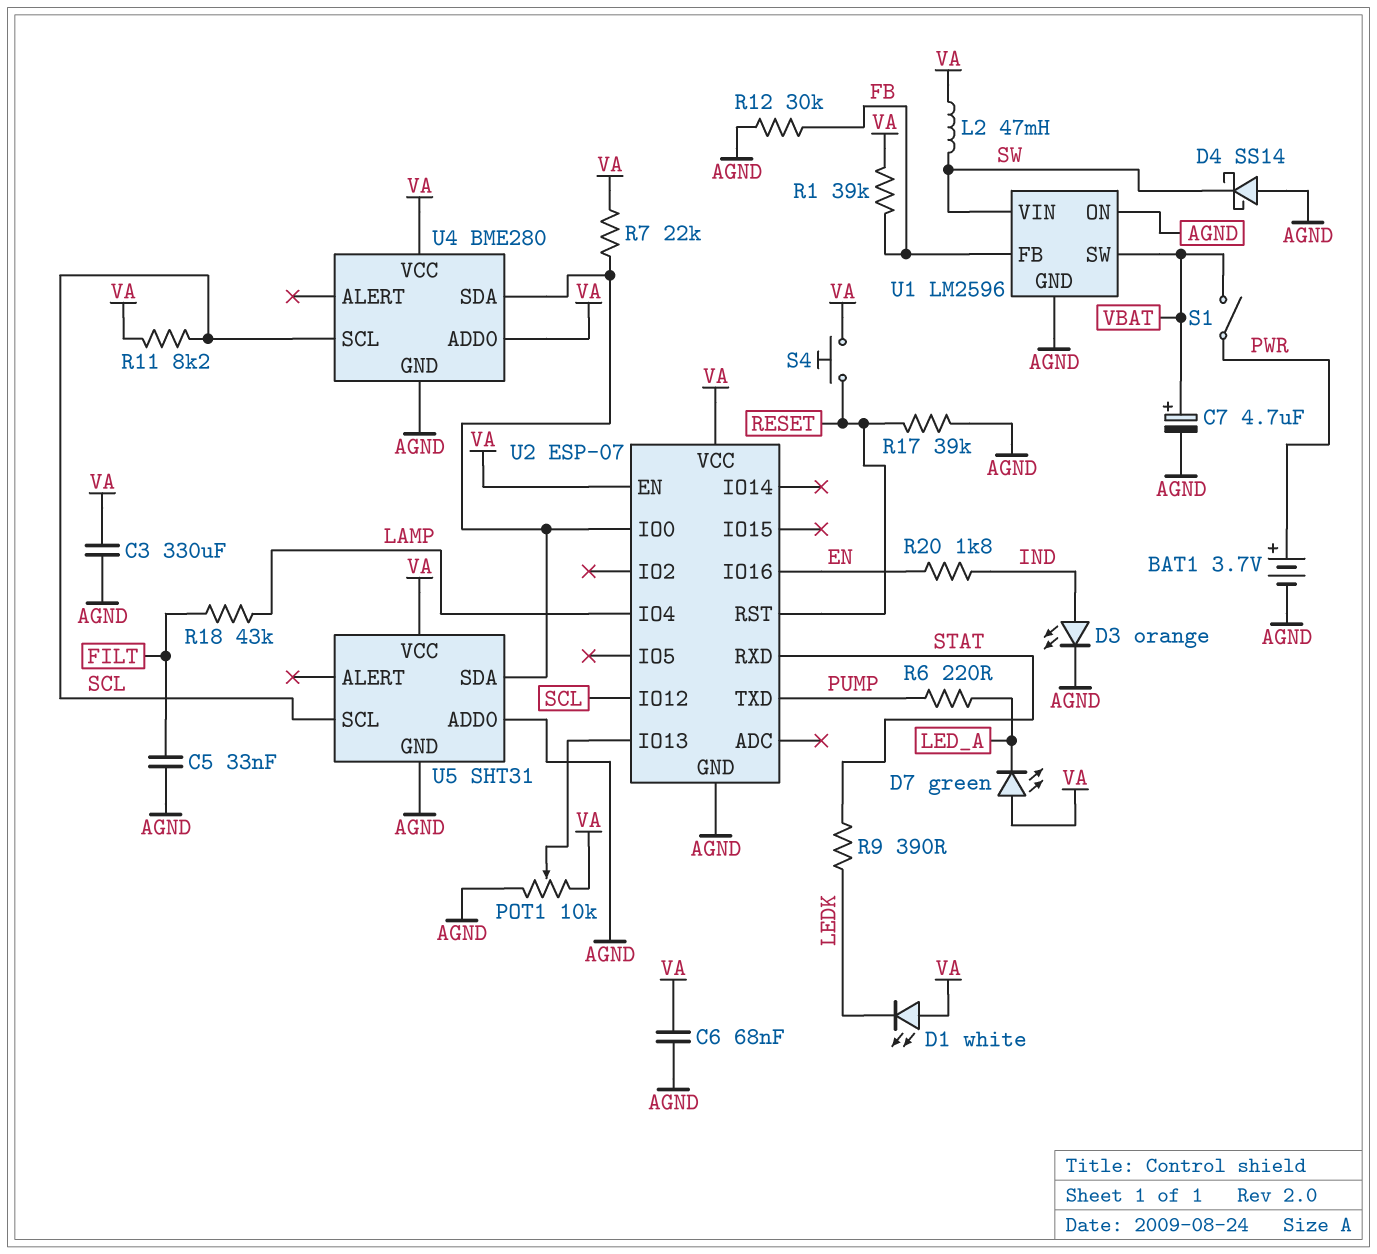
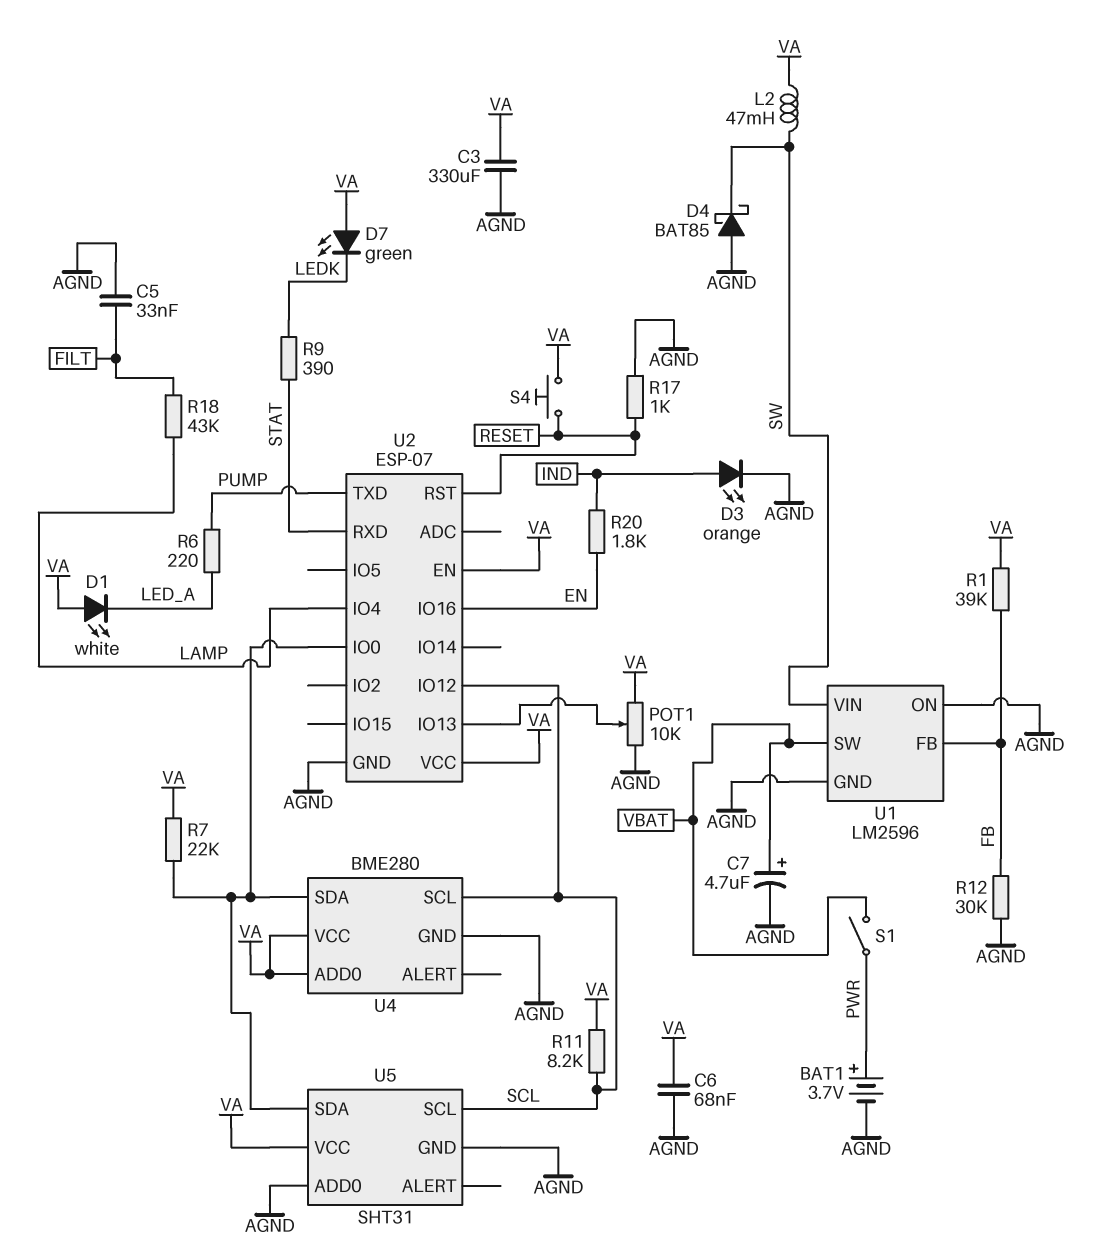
D1: LED white (A VA, K LEDK) -> LED white (A VA, K LED_A)
D4: schottky SS14 (A AGND, K SW) -> schottky BAT85 (A AGND, K SW)
D7: LED green (A VA, K LED_A) -> LED green (A VA, K LEDK)
R17: 39k (AGND, RESET) -> 1k (AGND, RESET)

